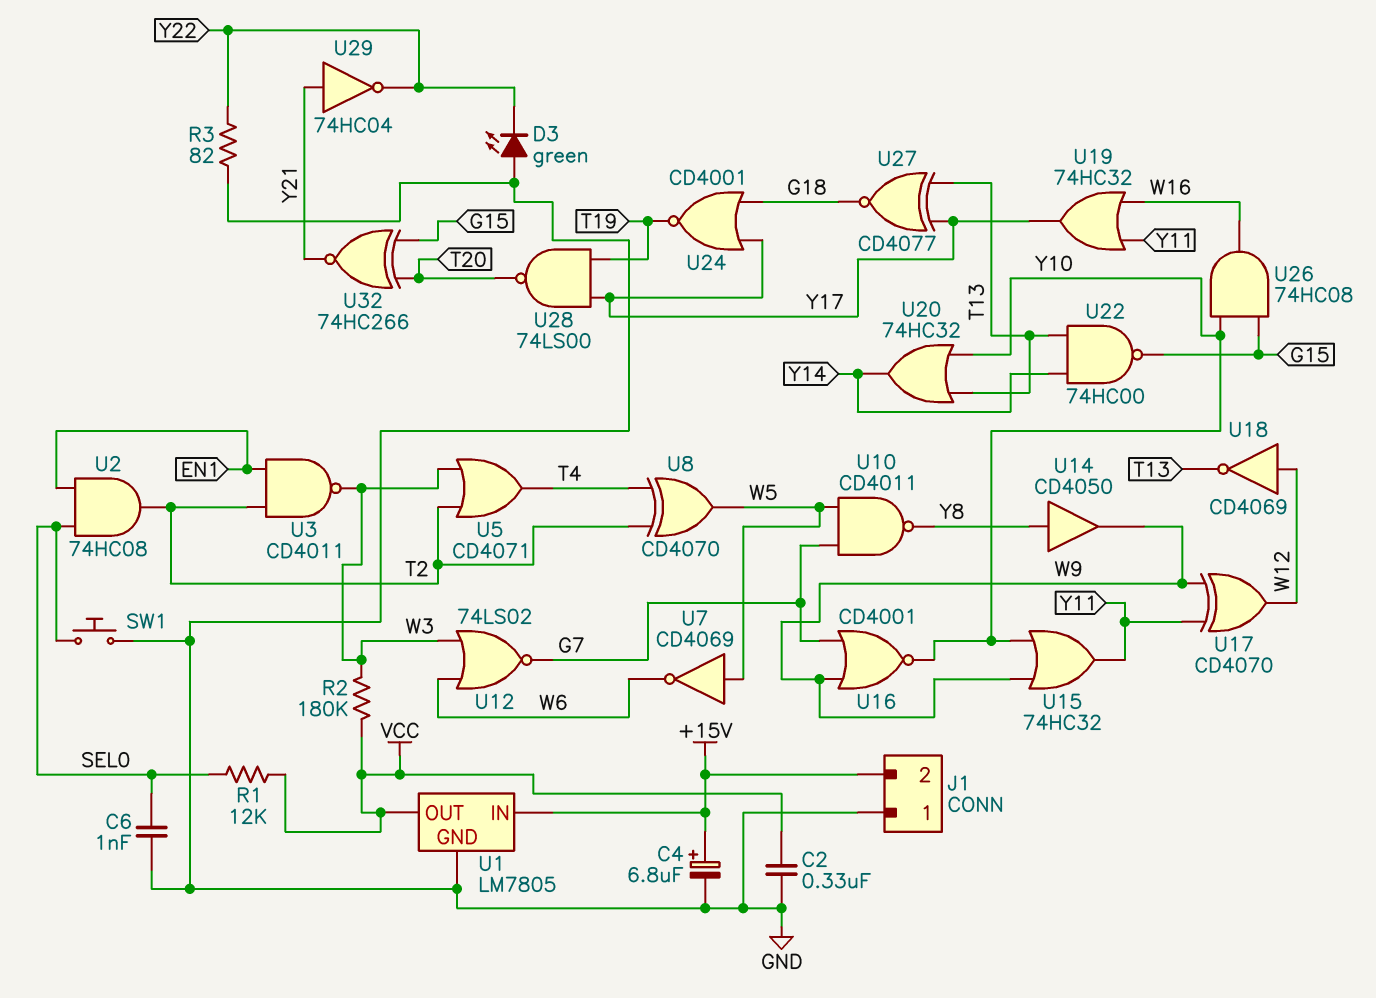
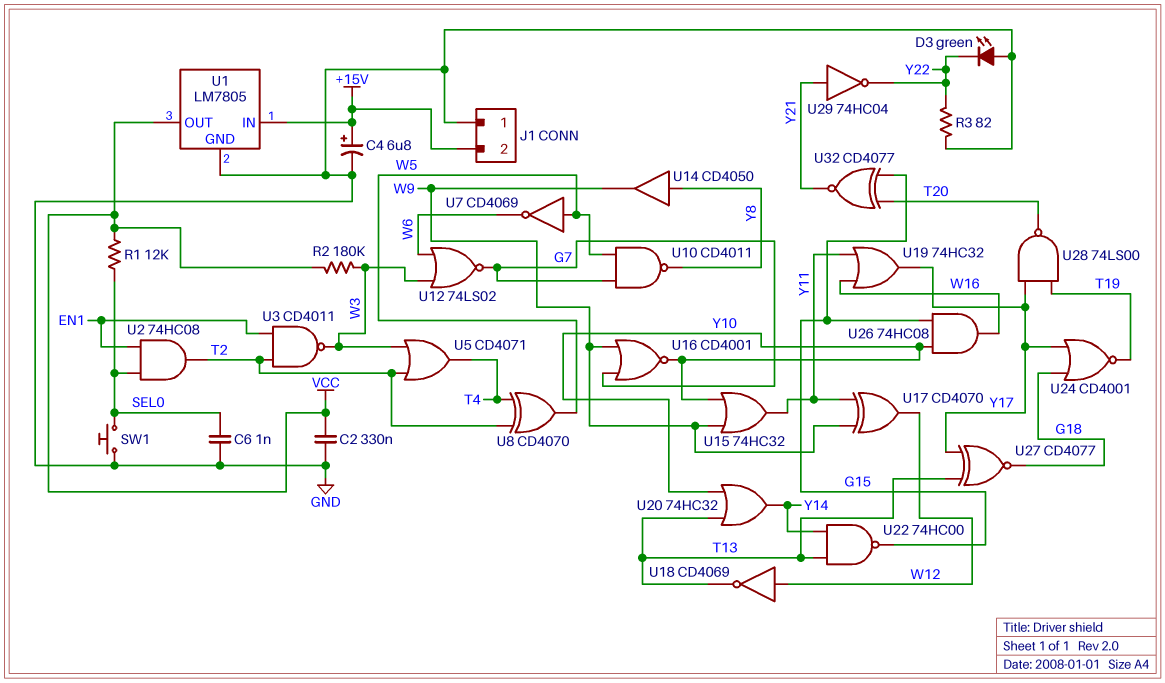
U32: XNOR 74HC266 (in G15, in T20, out Y21) -> XNOR CD4077 (in G15, in T20, out Y21)

